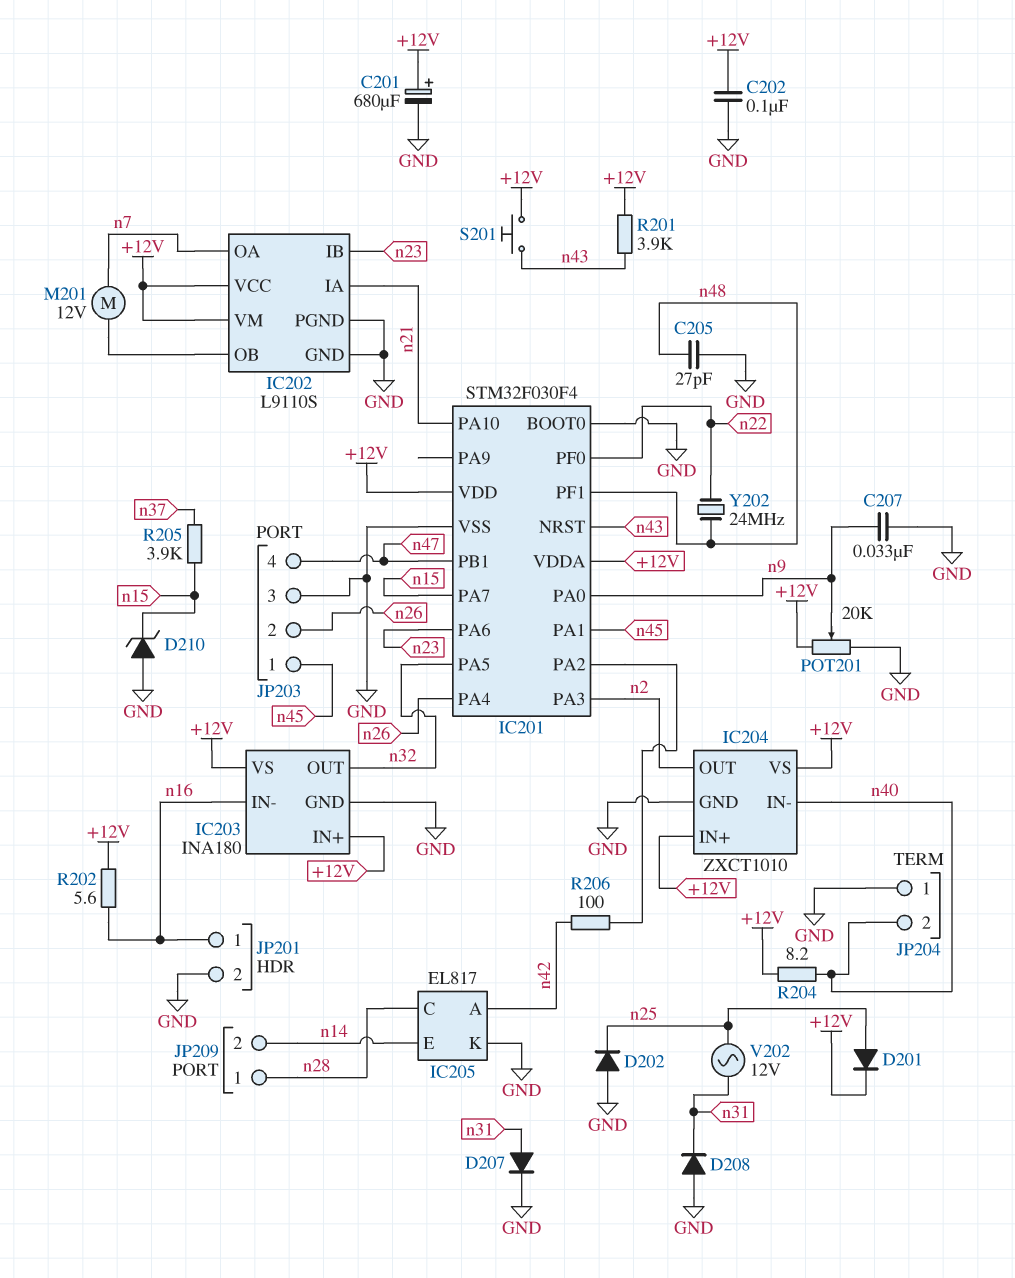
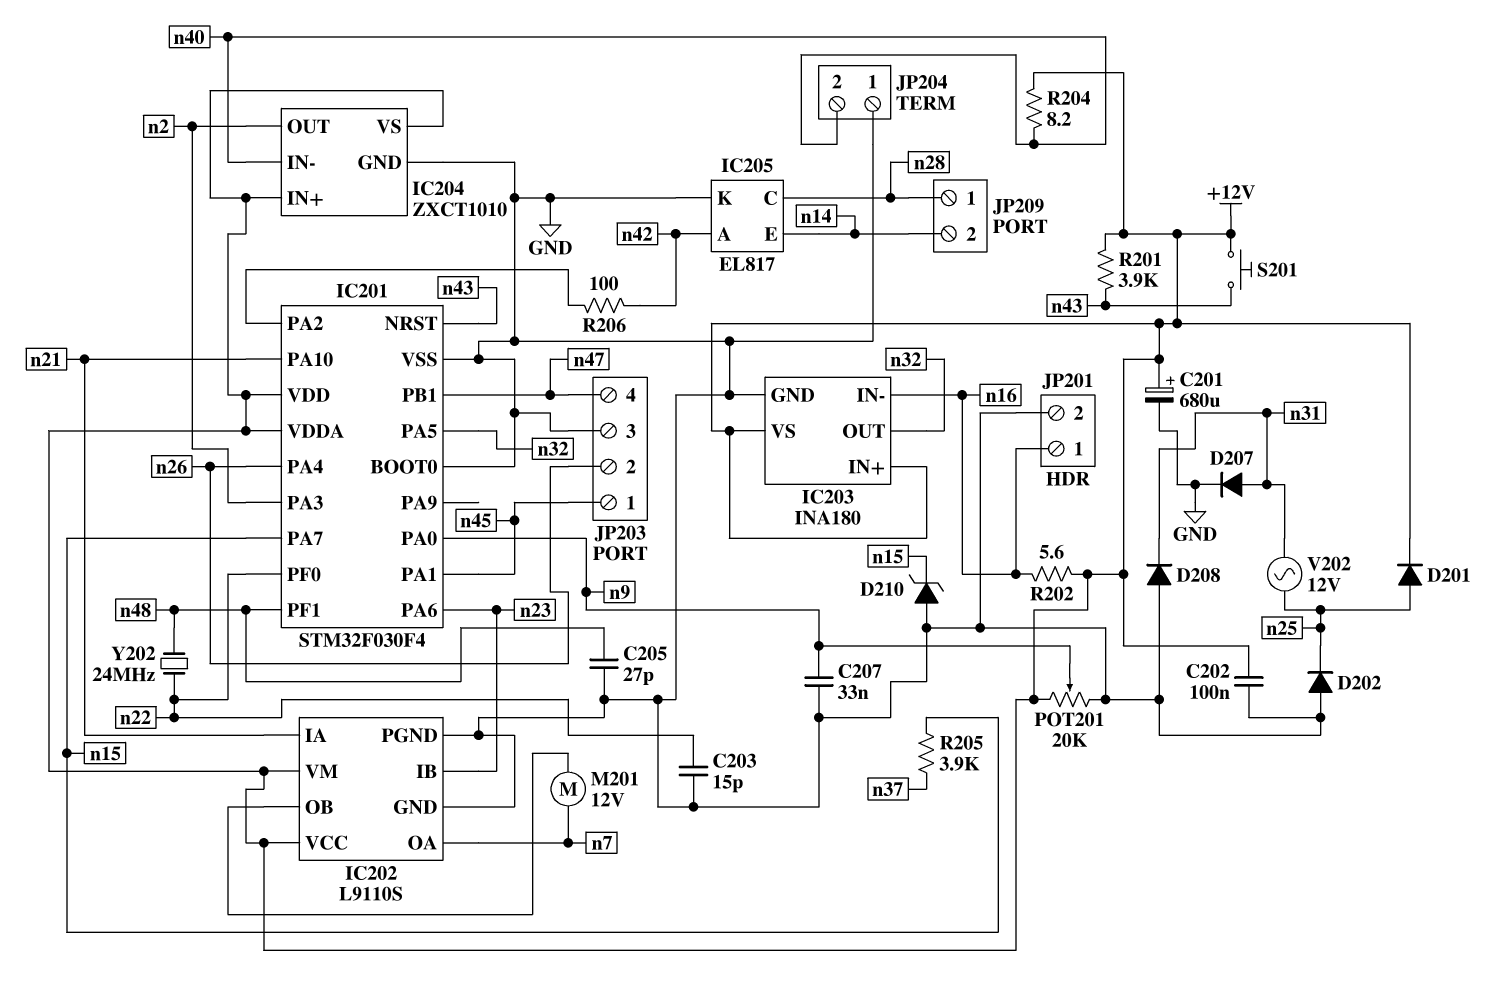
C203: none -> 15pF (GND, n22)

